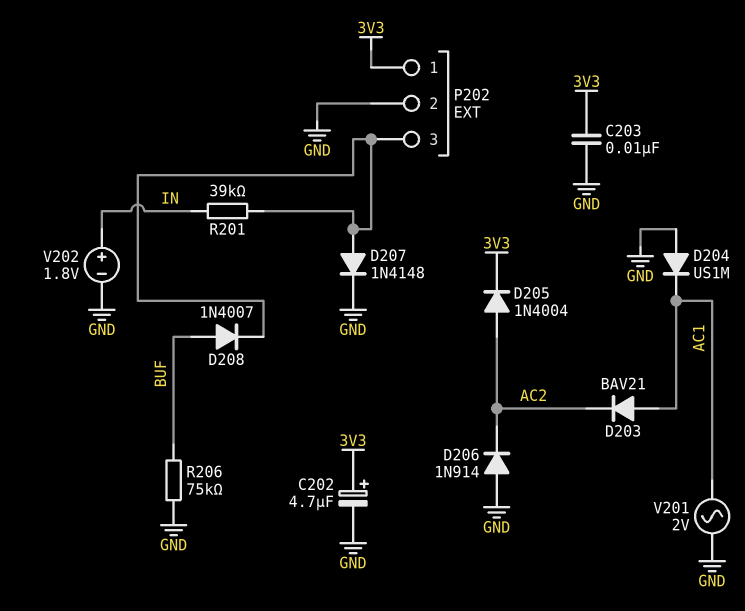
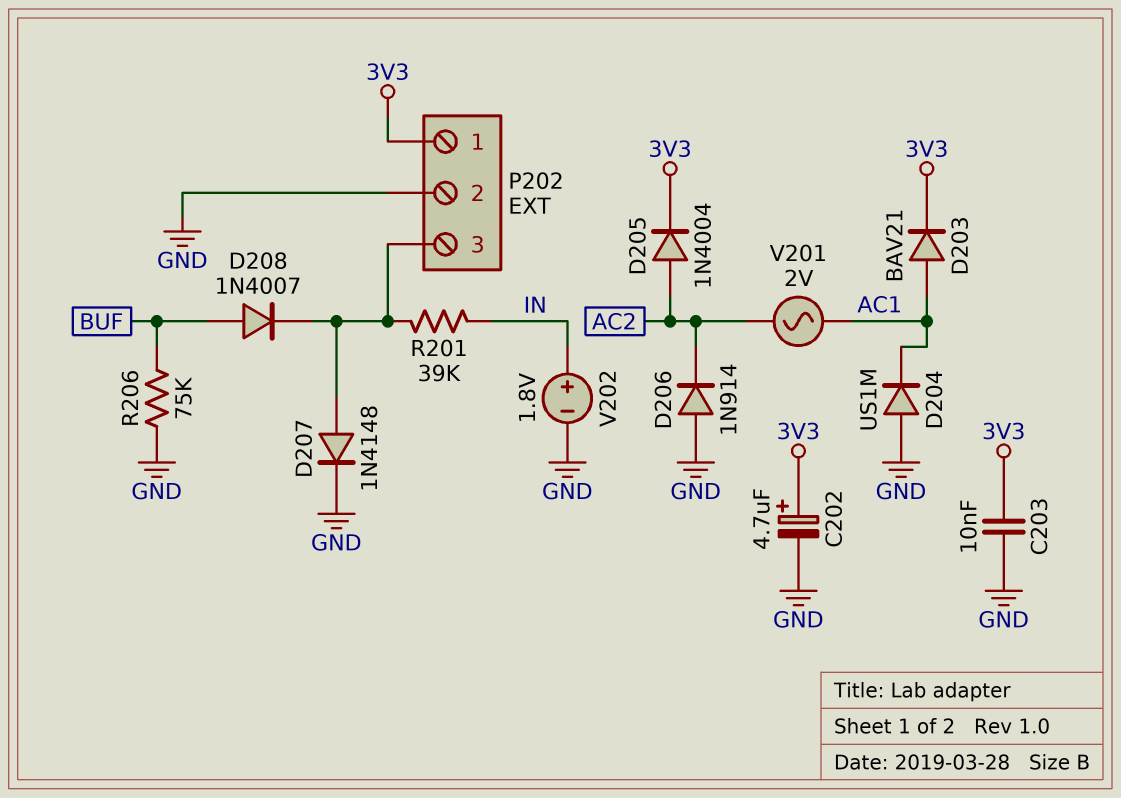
D203: diode BAV21 (A AC1, K AC2) -> diode BAV21 (A AC1, K 3V3)
V201: AC 2V (AC1, GND) -> AC 2V (AC1, AC2)

